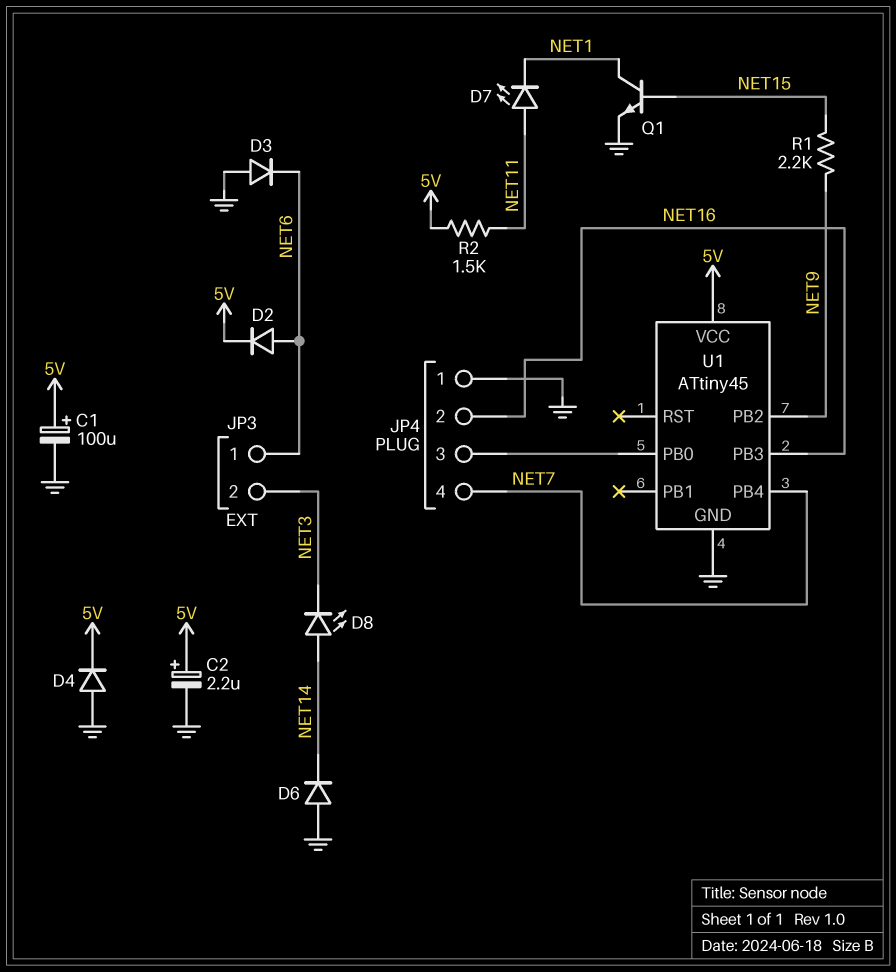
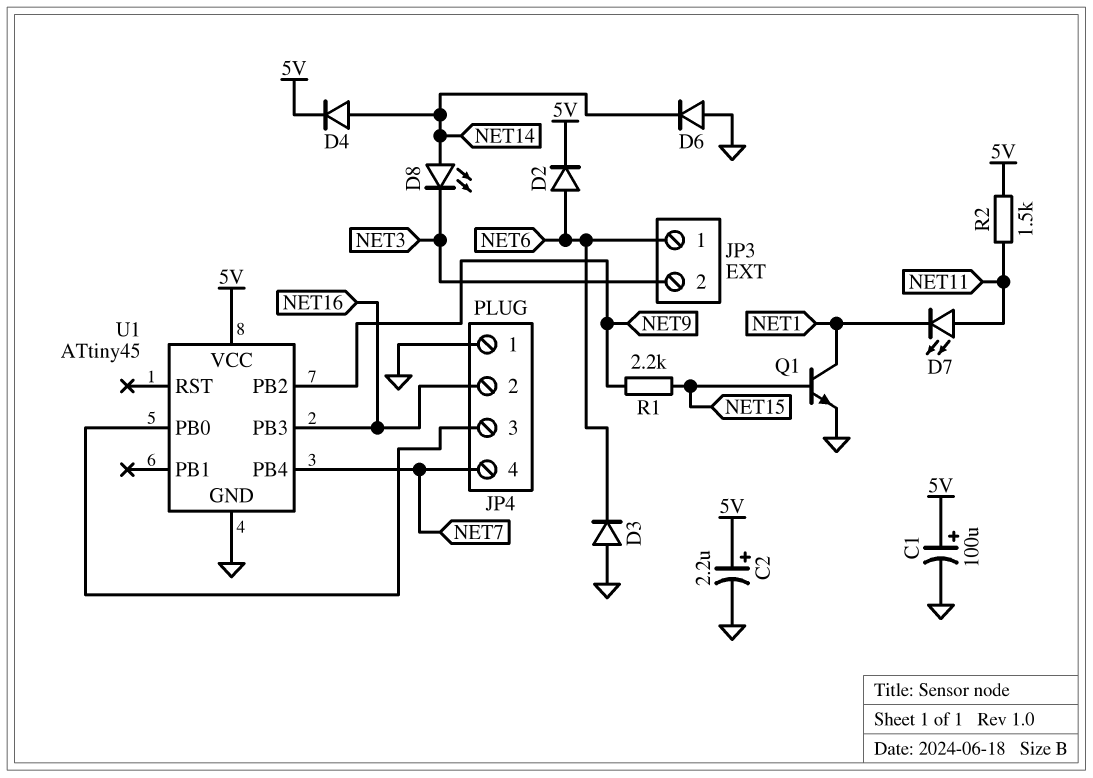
D4: diode (A GND, K 5V) -> diode (A NET14, K 5V)

